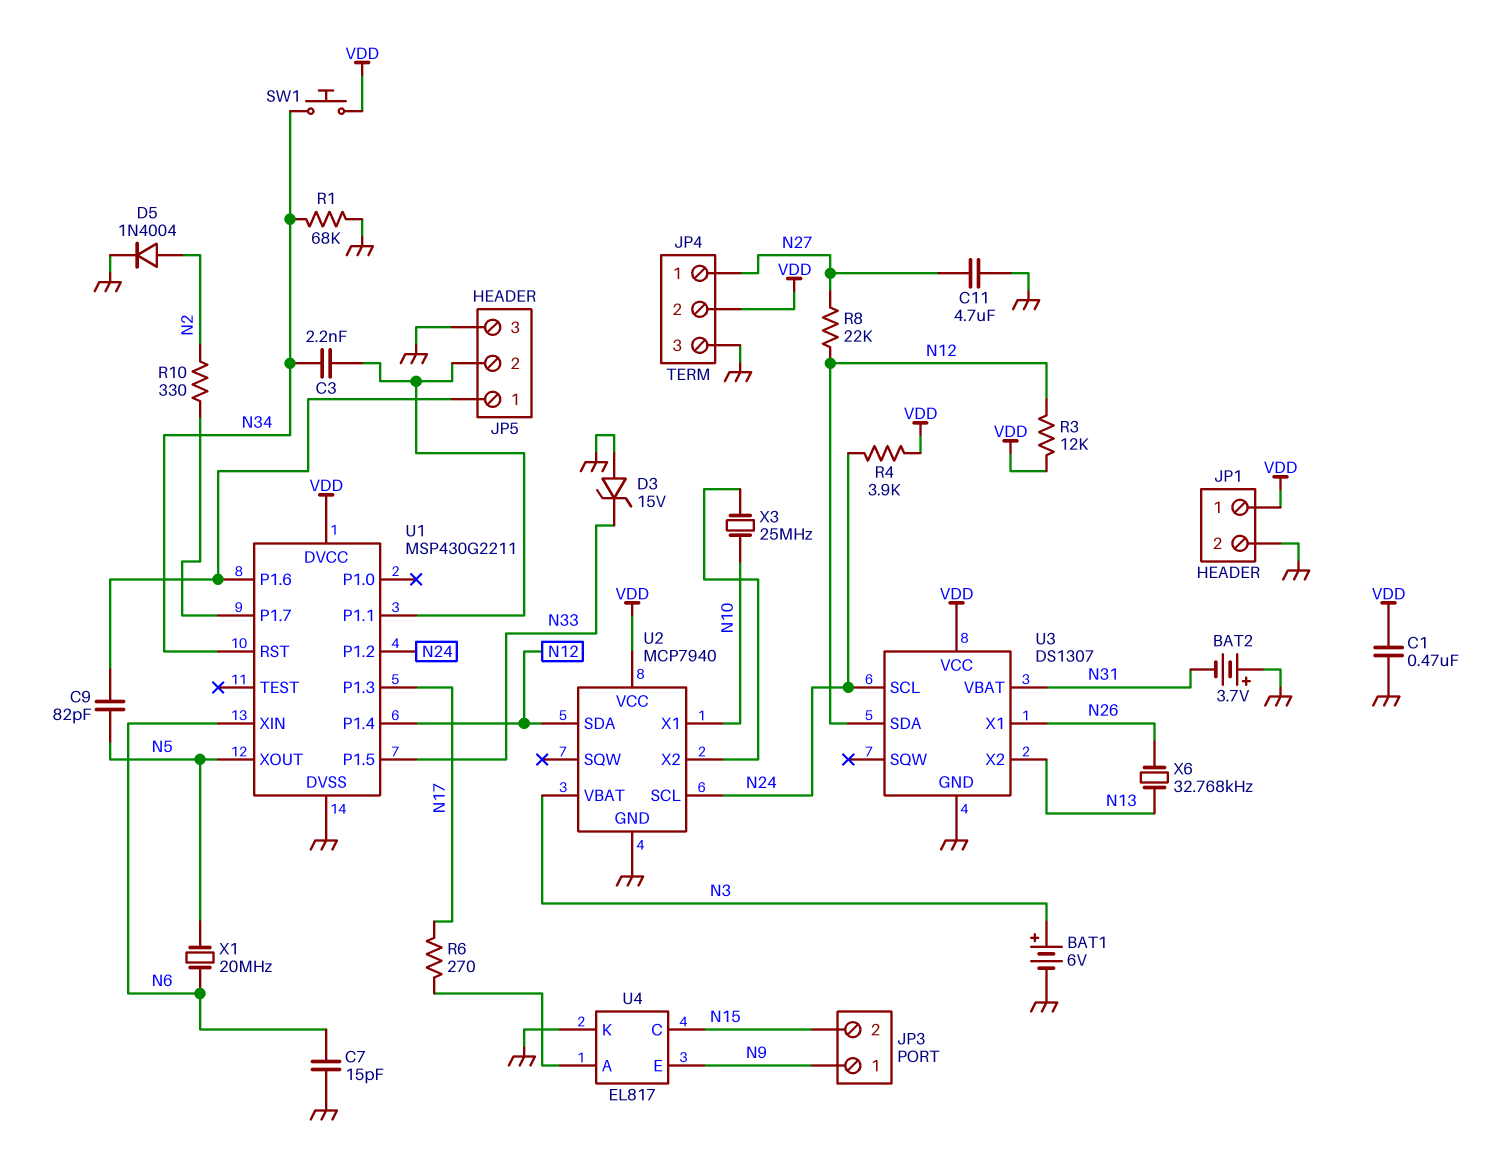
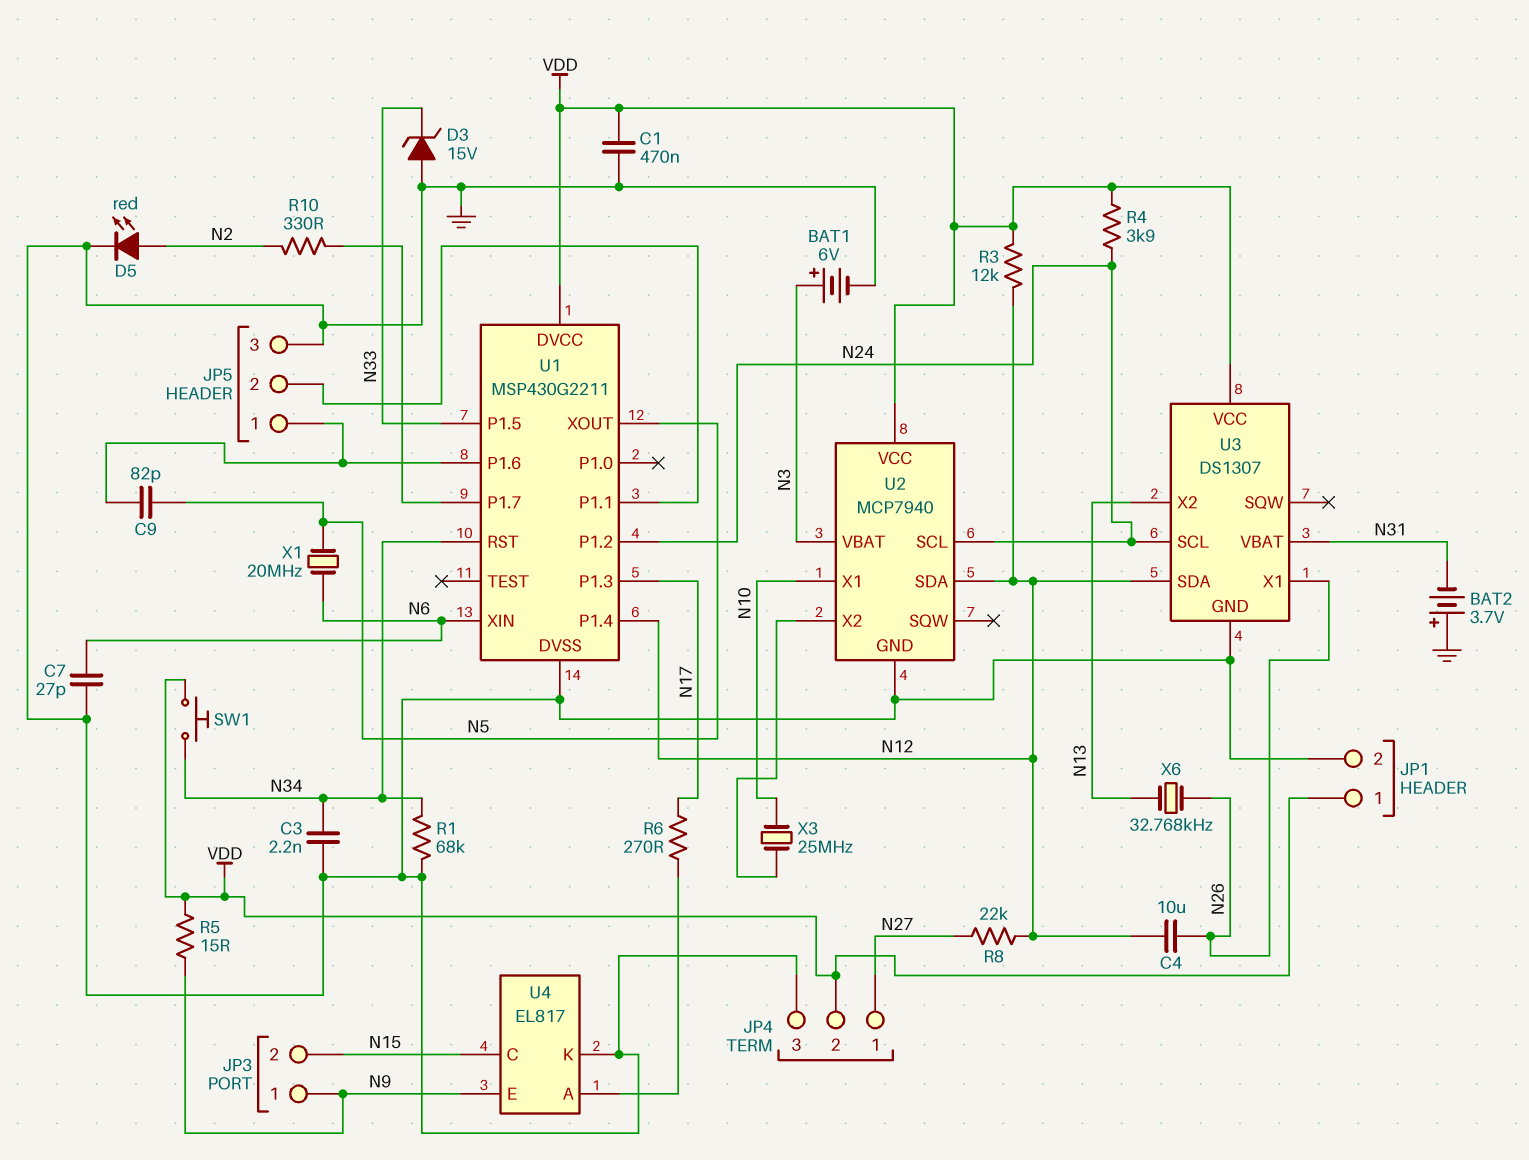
C3: 2.2nF (JP5/2, N34) -> 2.2nF (GND, N34)
C4: none -> 10uF (N12, N26)
C7: 15pF (GND, N6) -> 27pF (GND, N6)
C11: 4.7uF (GND, N27) -> none
D5: diode 1N4004 (A N2, K GND) -> LED red (A N2, K GND)
R5: none -> 15 (N9, VDD)

